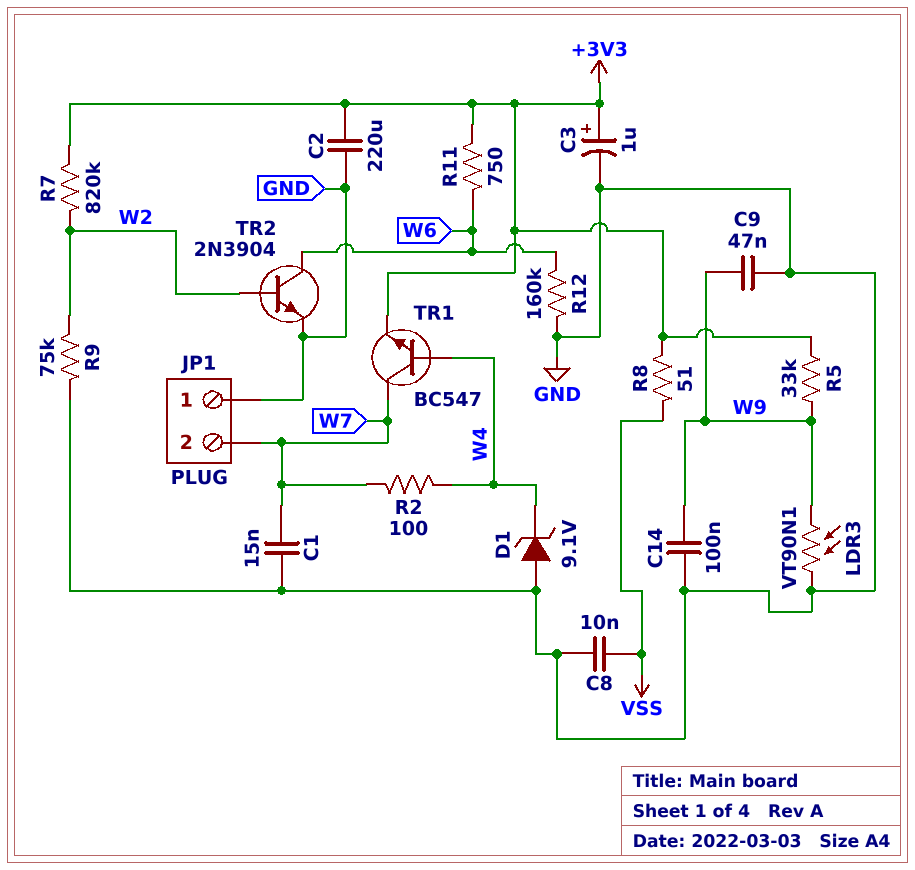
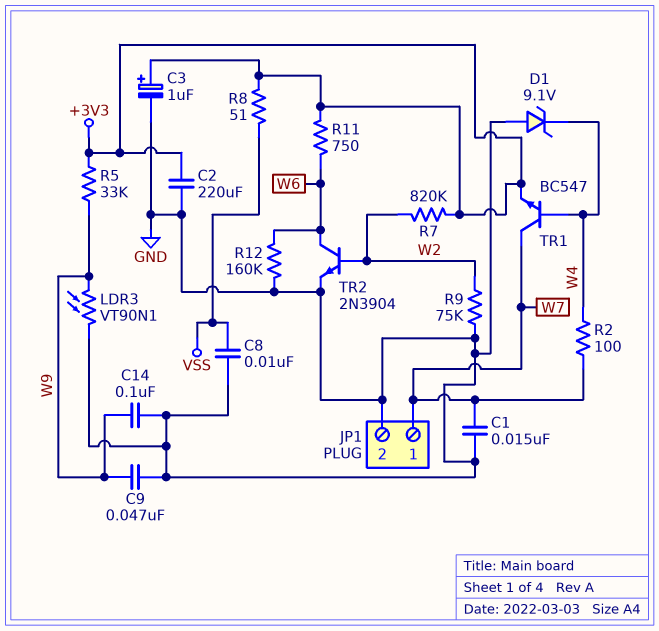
JP1 pin 1: GND -> W7
JP1 pin 2: W7 -> GND

